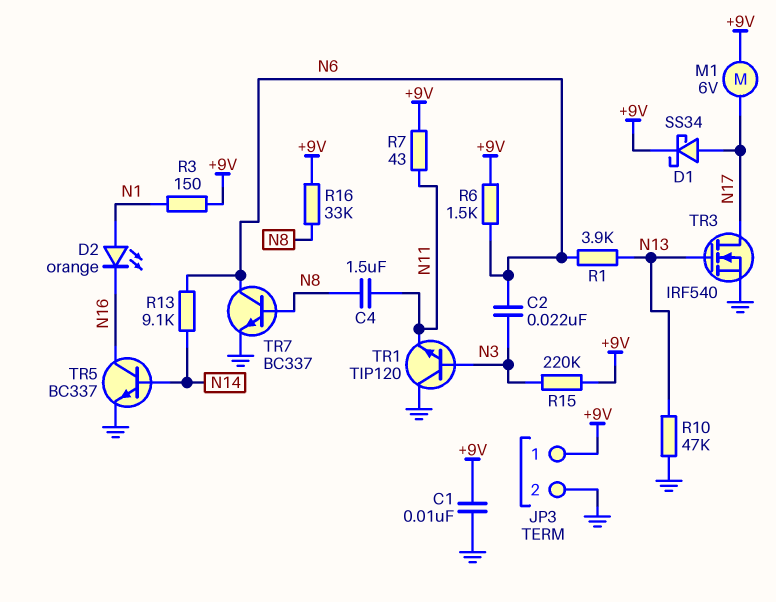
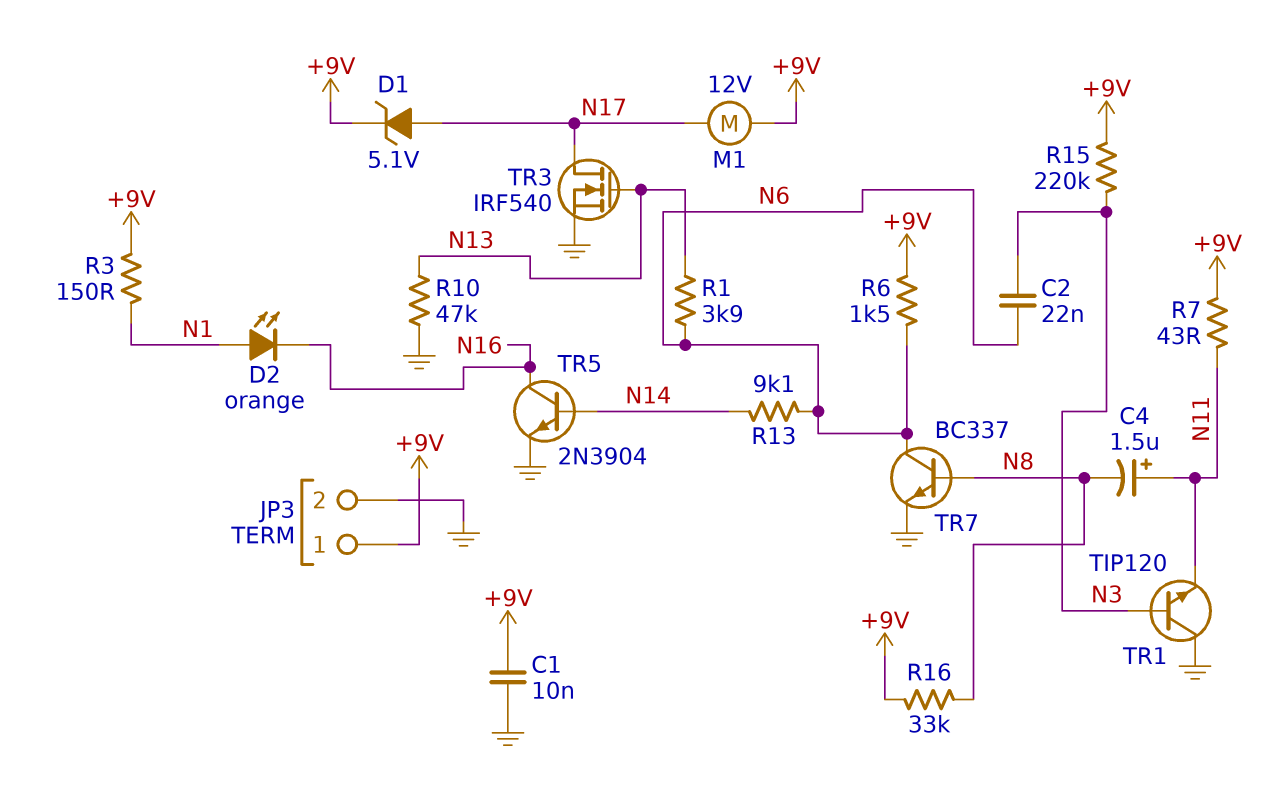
C4: 1.5uF (N8, N11) -> 1.5uF (plus N11, minus N8)
D1: schottky SS34 (A N17, K +9V) -> zener 5.1V (A N17, K +9V)
M1: motor 6V (+9V, N17) -> motor 12V (+9V, N17)
TR5: NPN BC337 (B N14, C N16, E GND) -> NPN 2N3904 (B N14, C N16, E GND)

